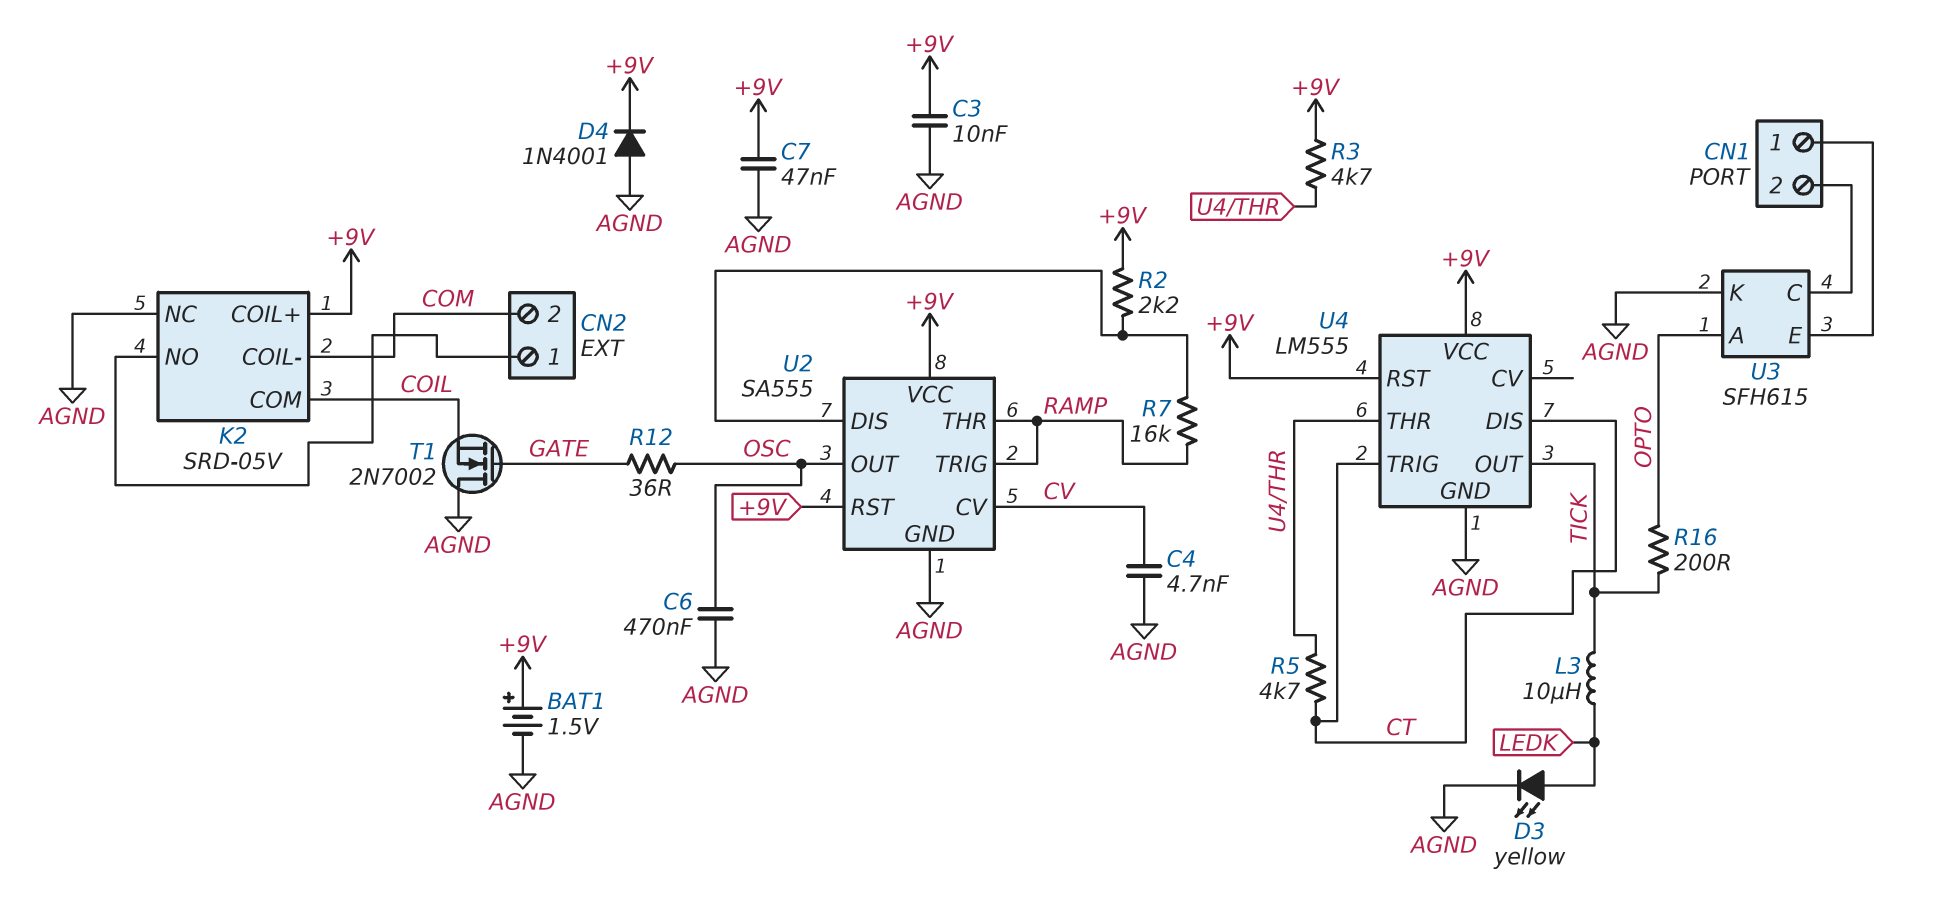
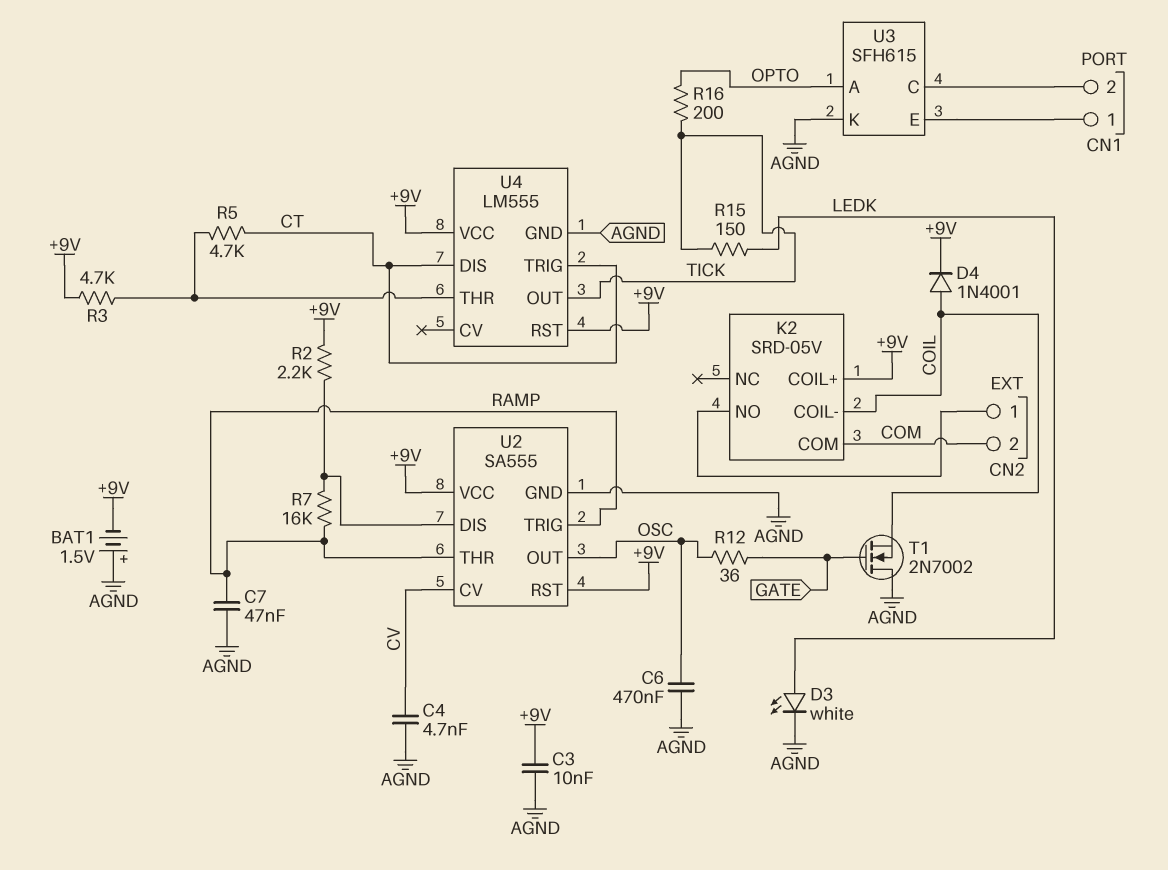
BAT1: 1.5V (plus +9V, minus AGND) -> 1.5V (plus AGND, minus +9V)
C7: 47nF (+9V, AGND) -> 47nF (AGND, RAMP)
D3: LED yellow (A LEDK, K AGND) -> LED white (A LEDK, K AGND)
D4: diode 1N4001 (A AGND, K +9V) -> diode 1N4001 (A COIL, K +9V)
K2 pin COIL-: COM -> COIL
K2 pin COM: COIL -> COM
K2 pin NC: AGND -> none
L3: 10uH (LEDK, TICK) -> none
R15: none -> 150 (LEDK, TICK)

